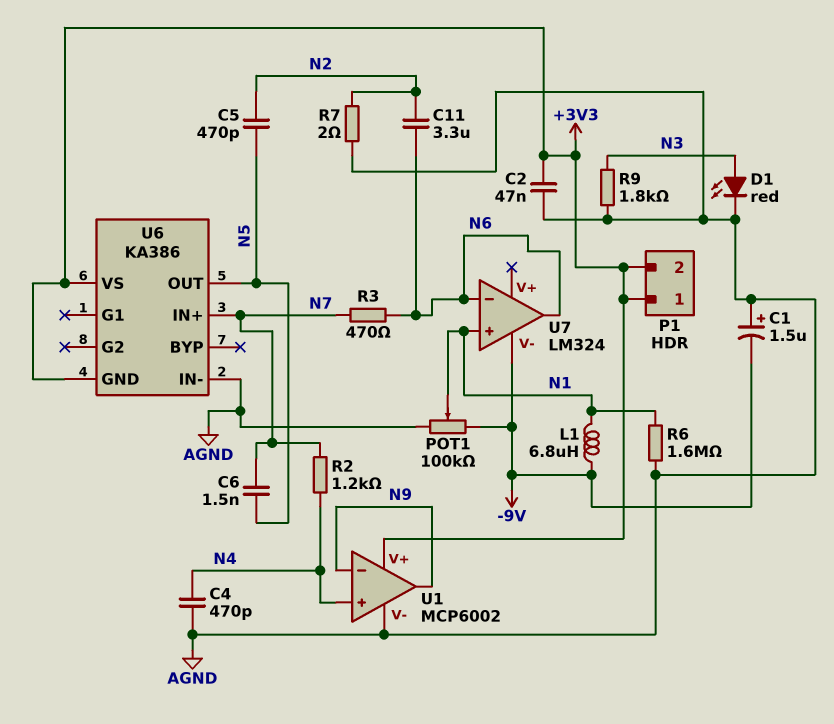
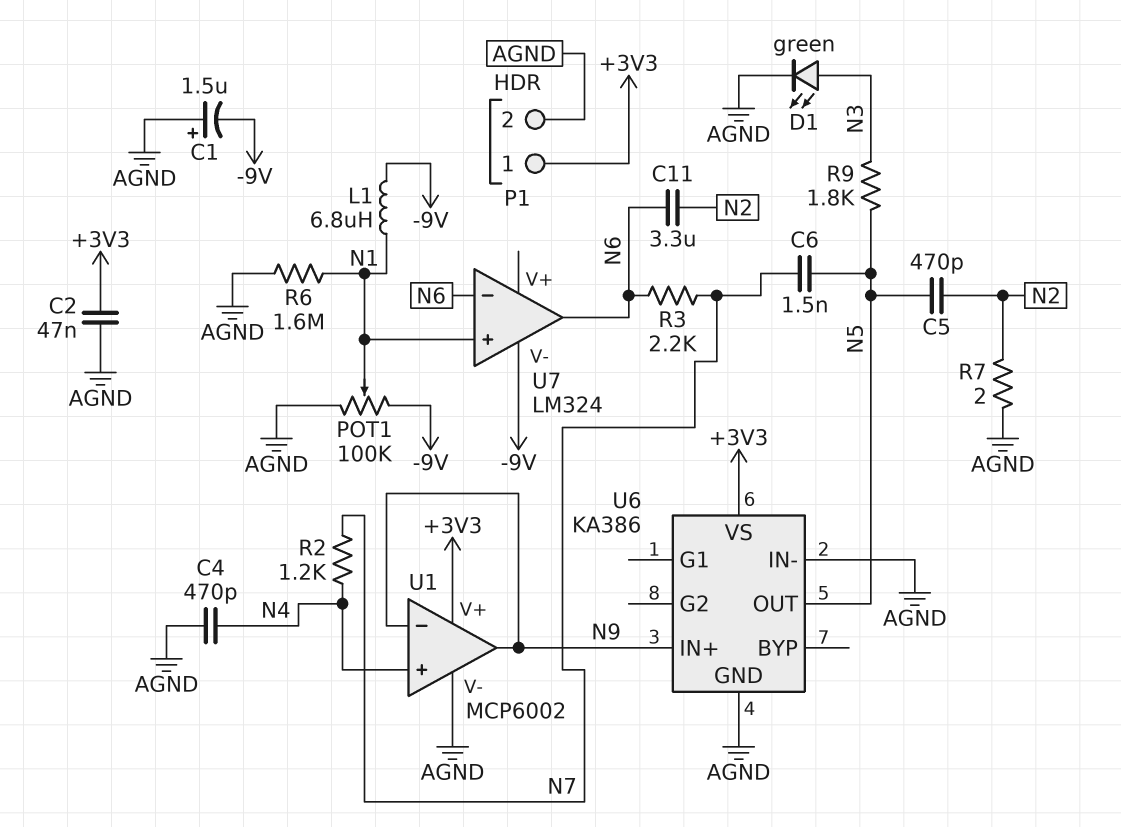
D1: LED red (A N3, K AGND) -> LED green (A N3, K AGND)
P1 pin 2: +3V3 -> AGND
R3: 470 (N6, N7) -> 2.2k (N6, N7)
R9: 1.8k (AGND, N3) -> 1.8k (N3, N5)
U6 pin GND: +3V3 -> AGND
U6 pin IN+: N7 -> N9

